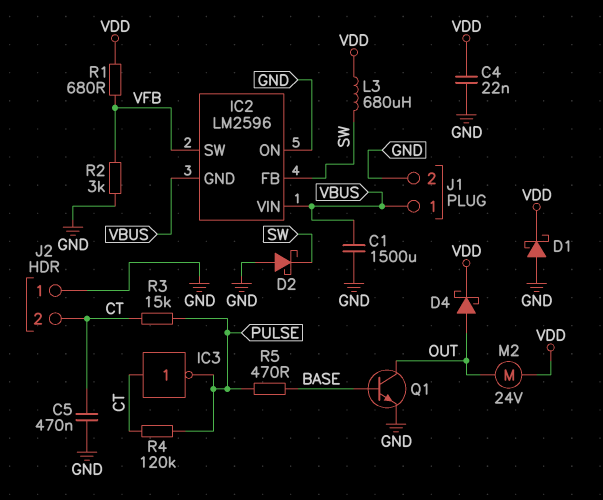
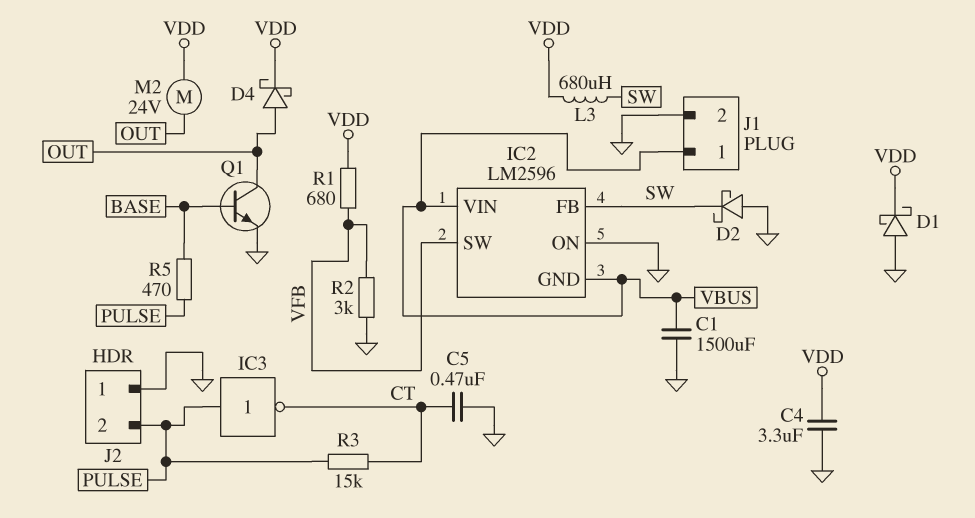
C4: 22nF (GND, VDD) -> 3.3uF (GND, VDD)
IC3: NOT (in CT, out PULSE) -> NOT (in PULSE, out CT)
J2 pin 2: CT -> PULSE
R4: 120k (CT, PULSE) -> none

